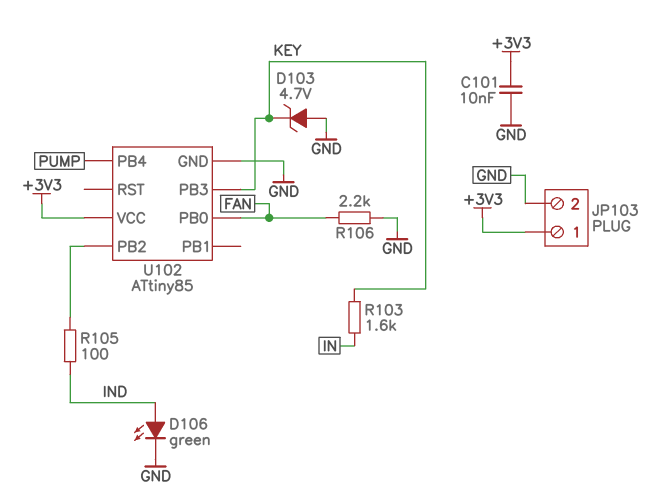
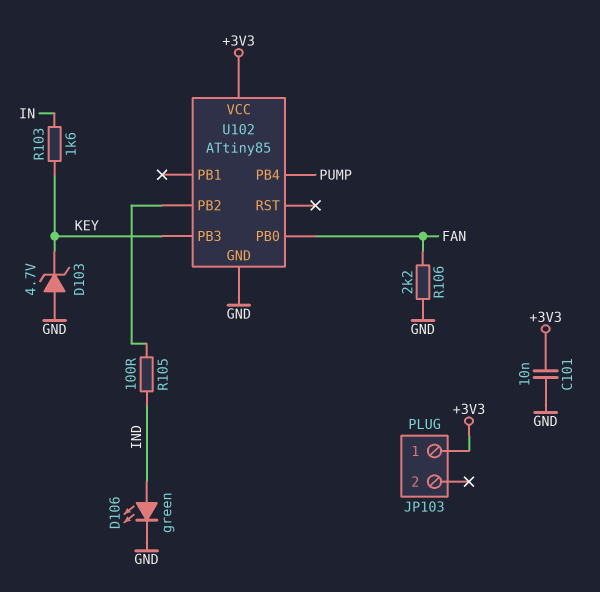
JP103 pin 2: GND -> none

